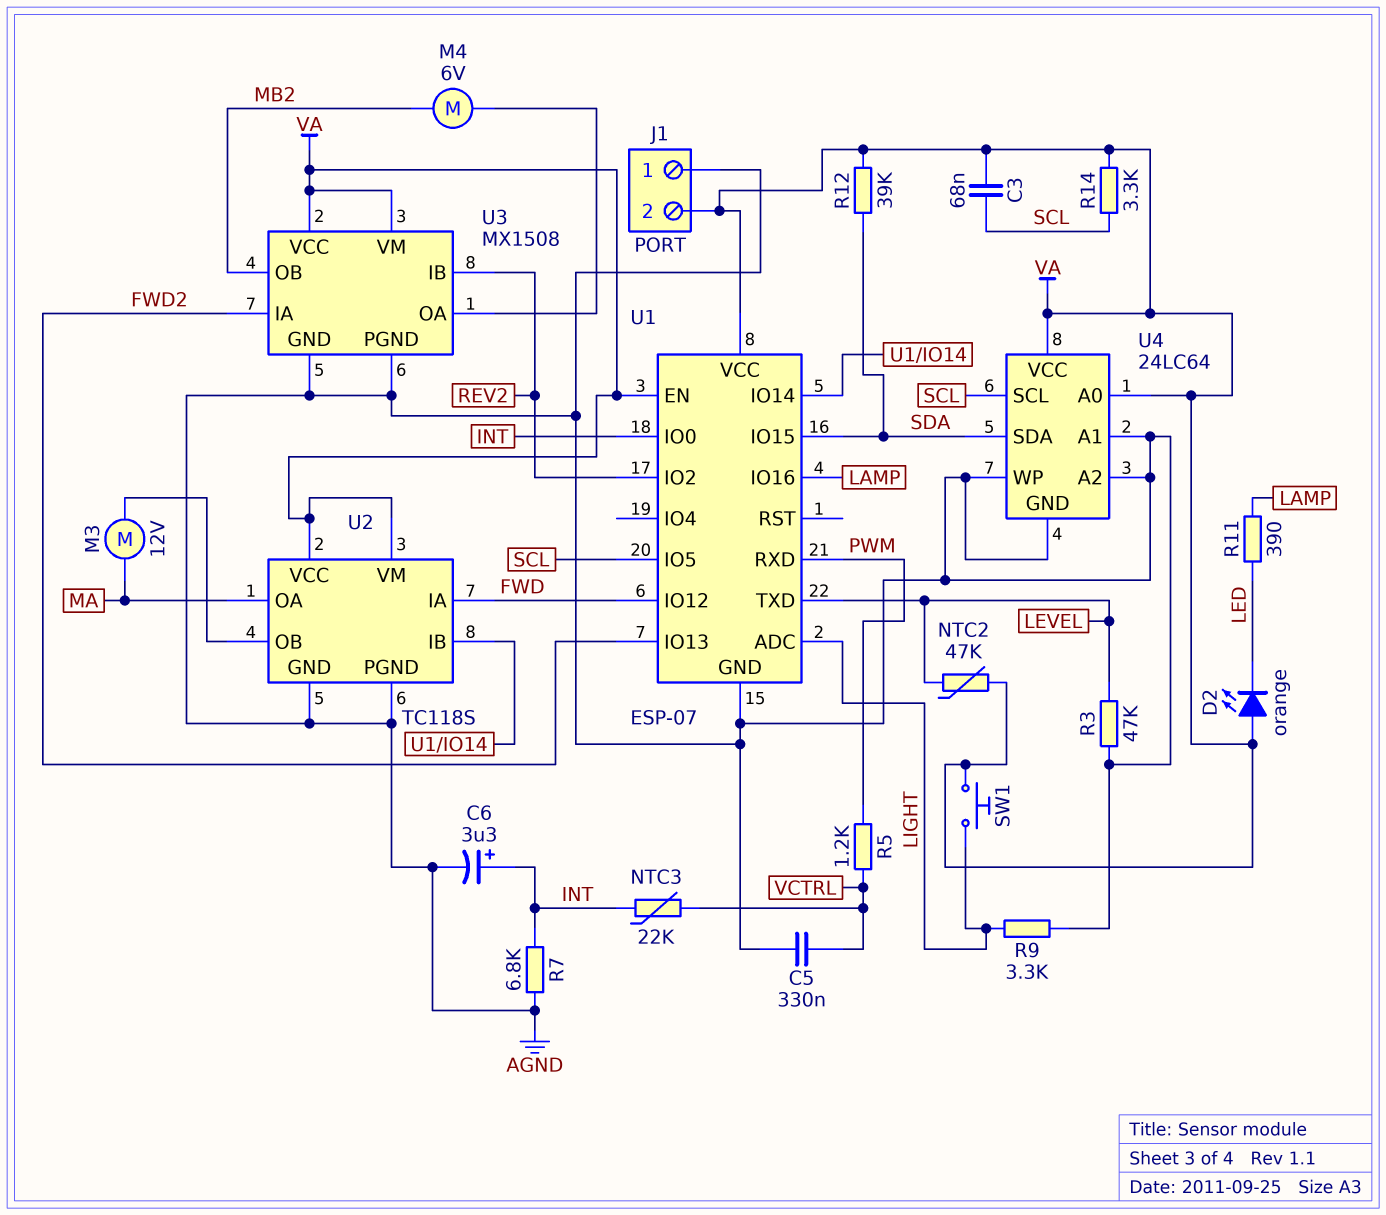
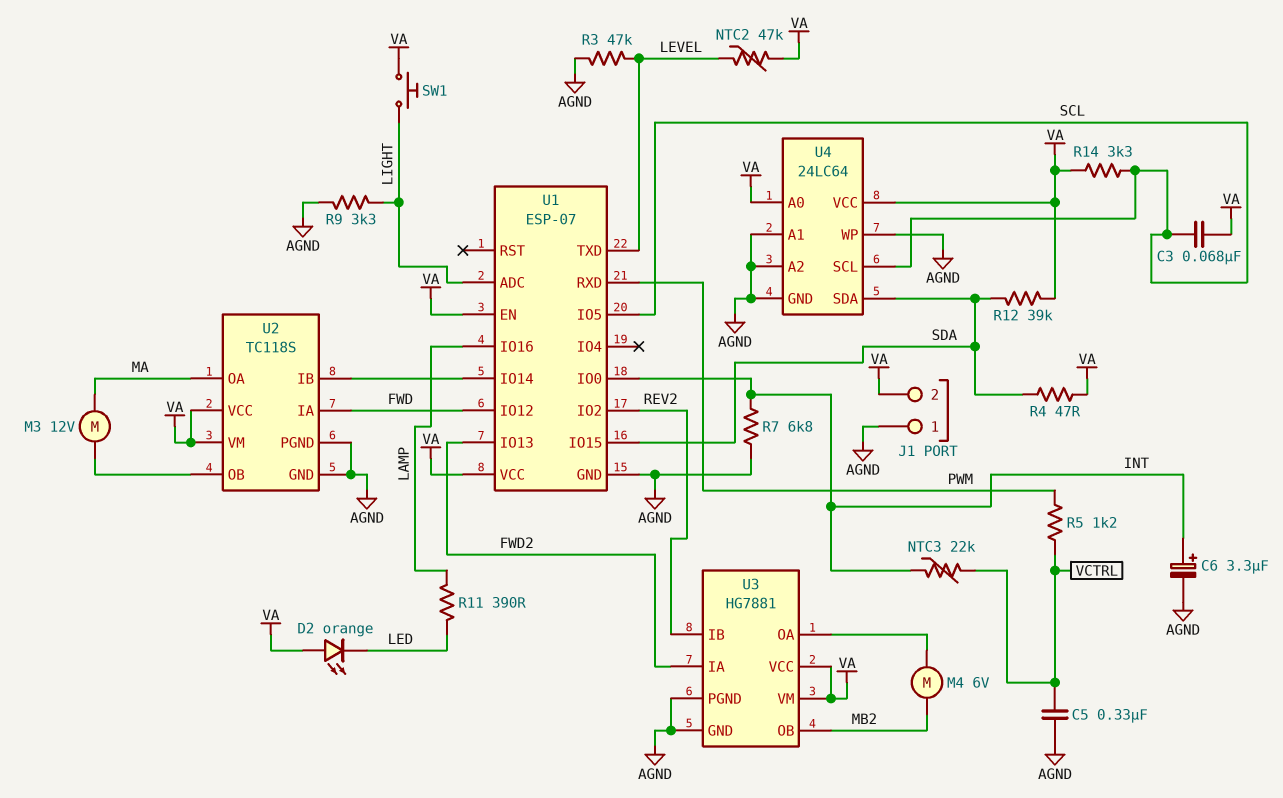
R4: none -> 47 (SDA, VA)
U3: MX1508 -> HG7881

